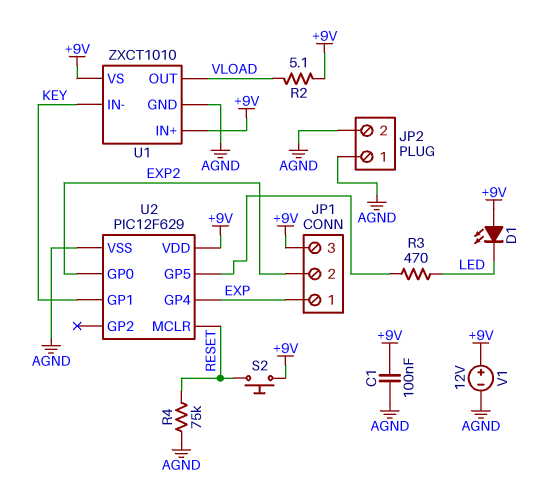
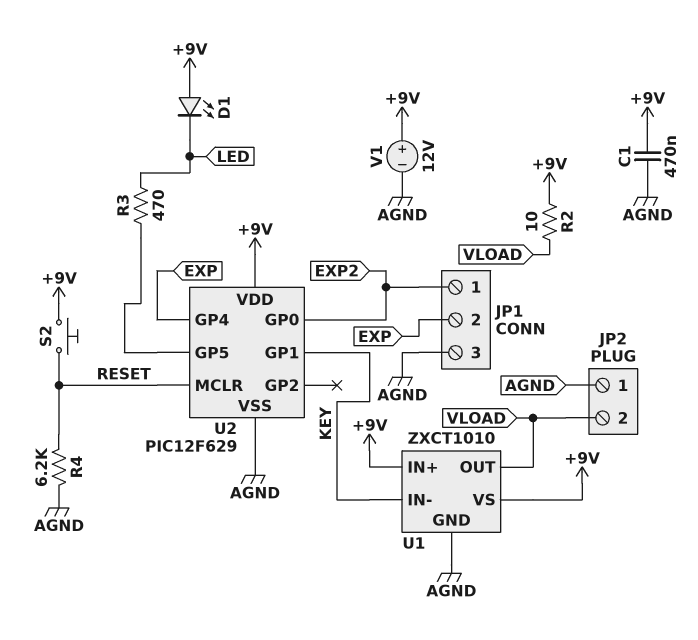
C1: 100nF (+9V, AGND) -> 470nF (+9V, AGND)
JP1 pin 1: EXP -> EXP2
JP1 pin 2: EXP2 -> EXP
JP1 pin 3: +9V -> AGND
JP2 pin 2: AGND -> VLOAD
R2: 5.1 (+9V, VLOAD) -> 10 (+9V, VLOAD)
R4: 75k (AGND, RESET) -> 6.2k (AGND, RESET)

